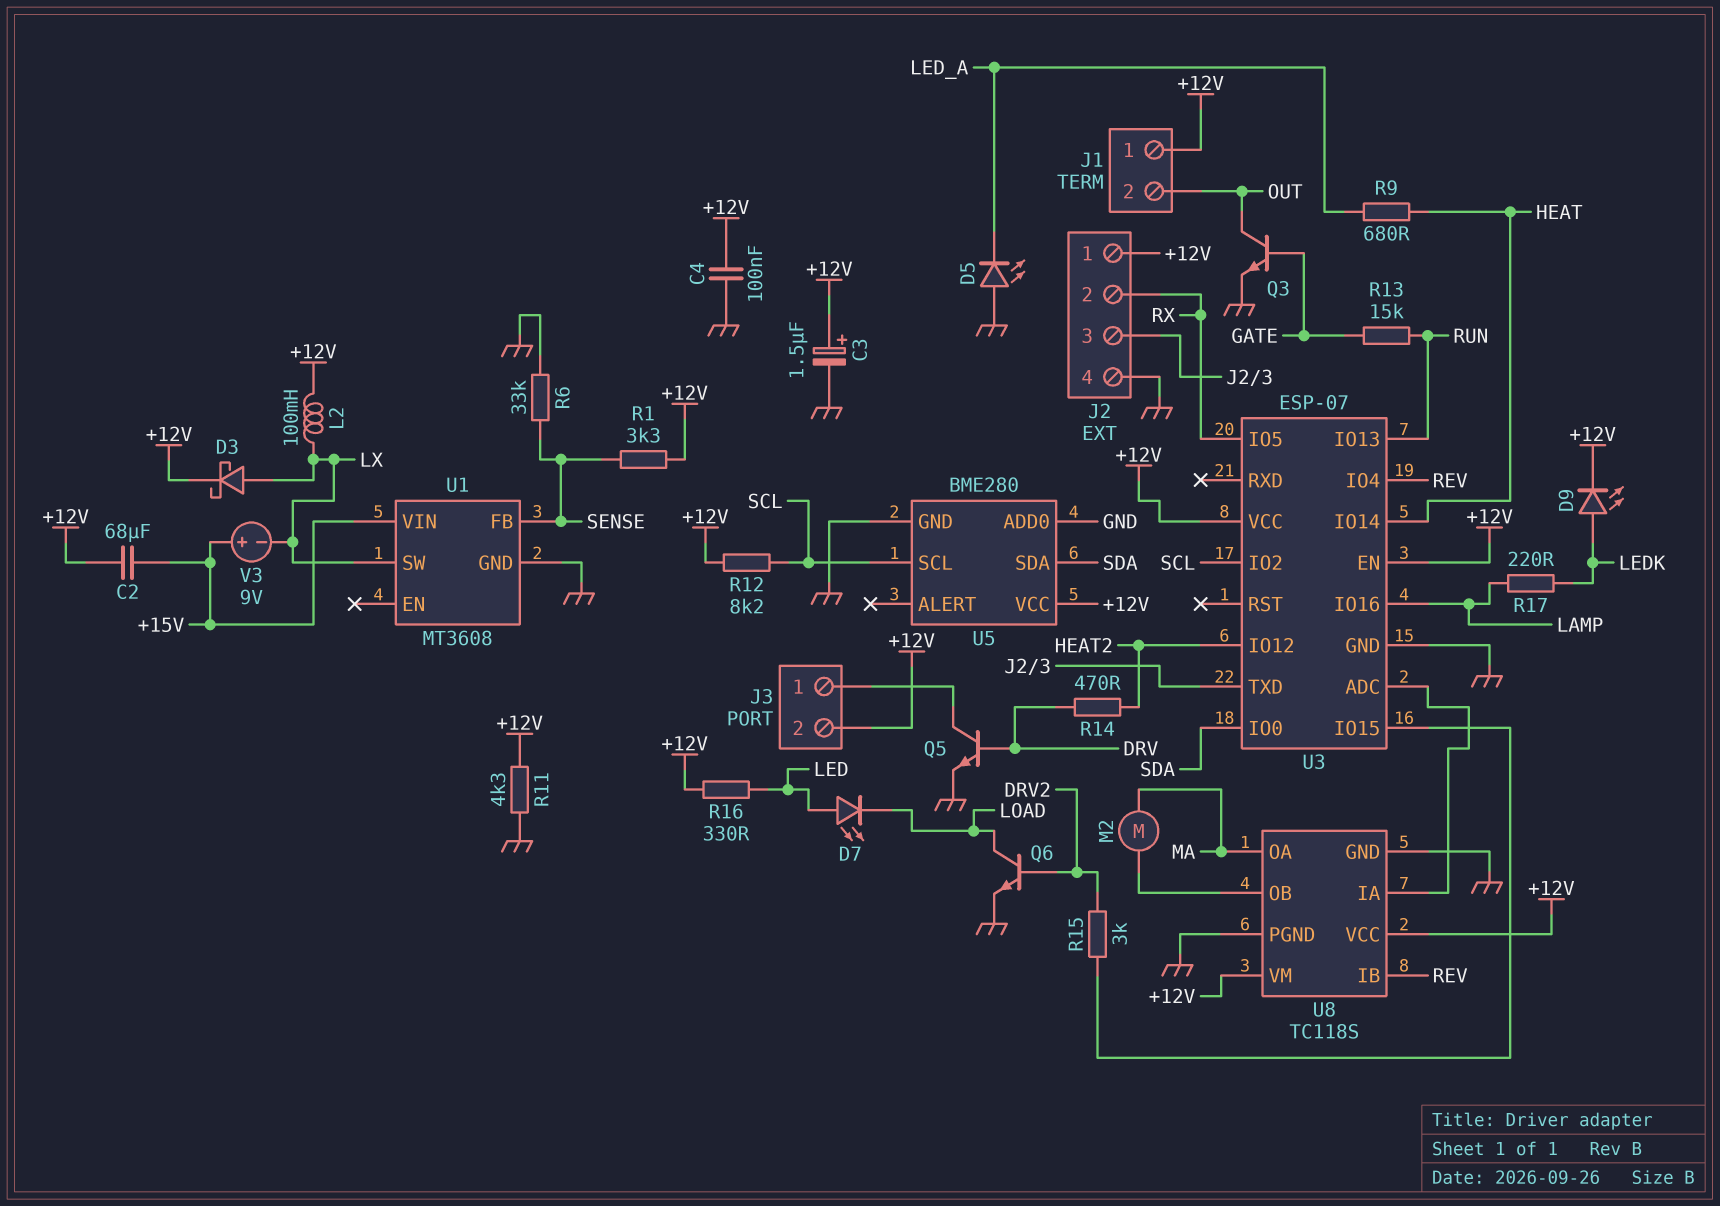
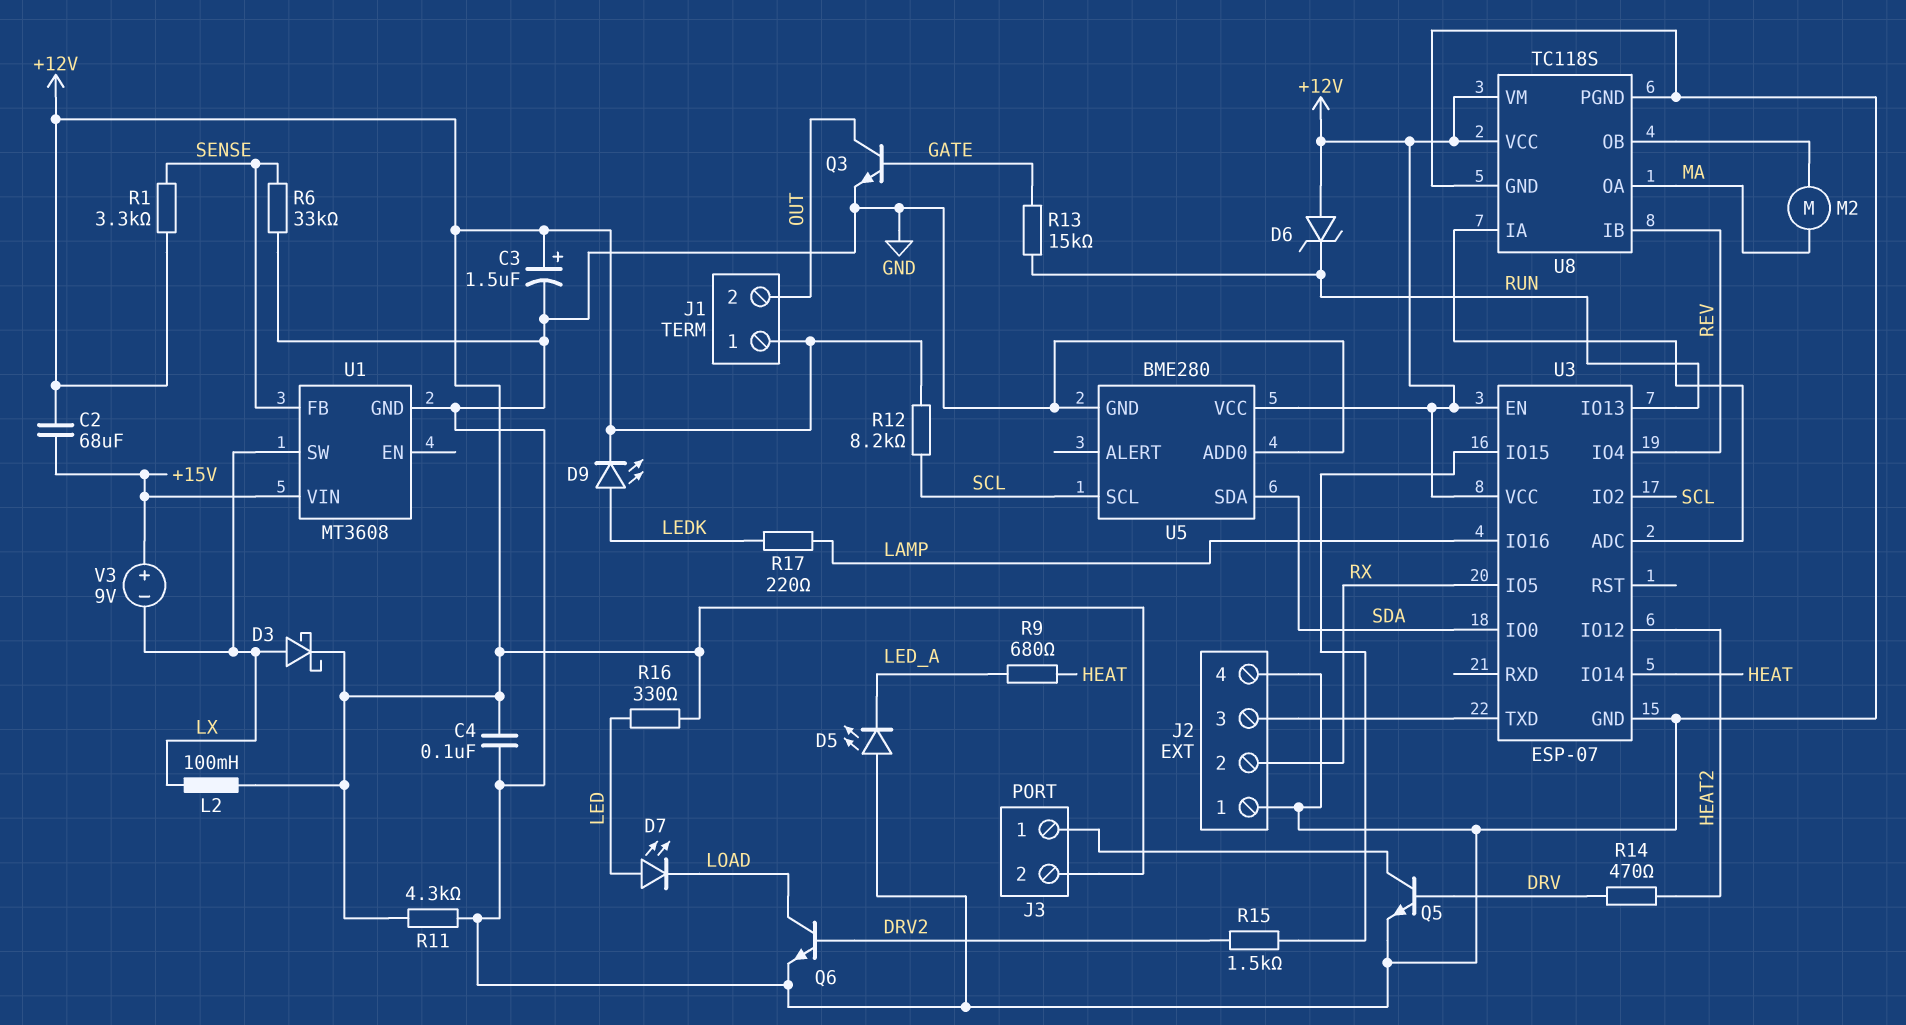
D6: none -> zener (A +12V, K RUN)
J2 pin 1: +12V -> GND
R15: 3k (DRV2, U3/IO15) -> 1.5k (DRV2, U3/IO15)

